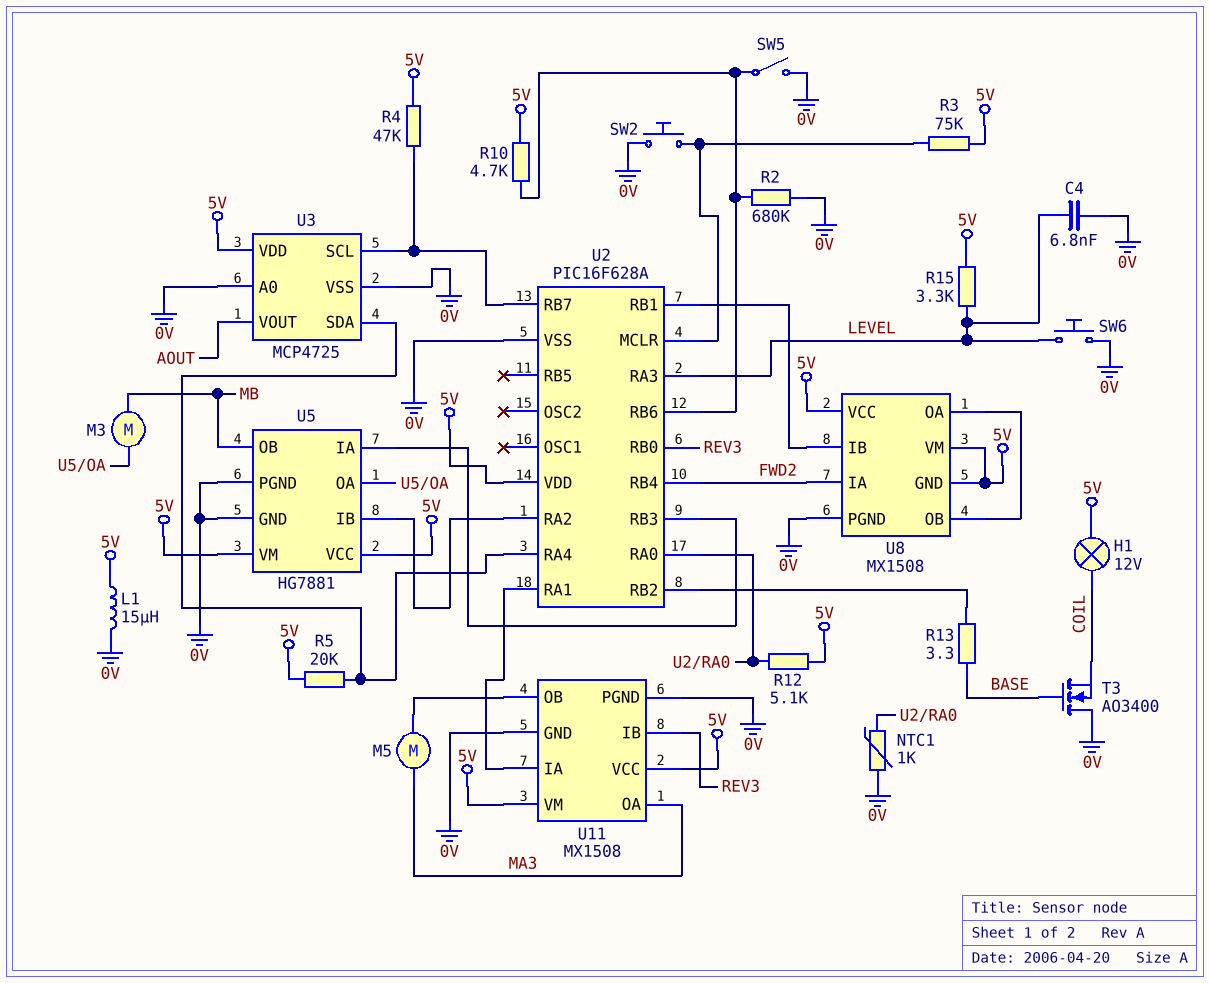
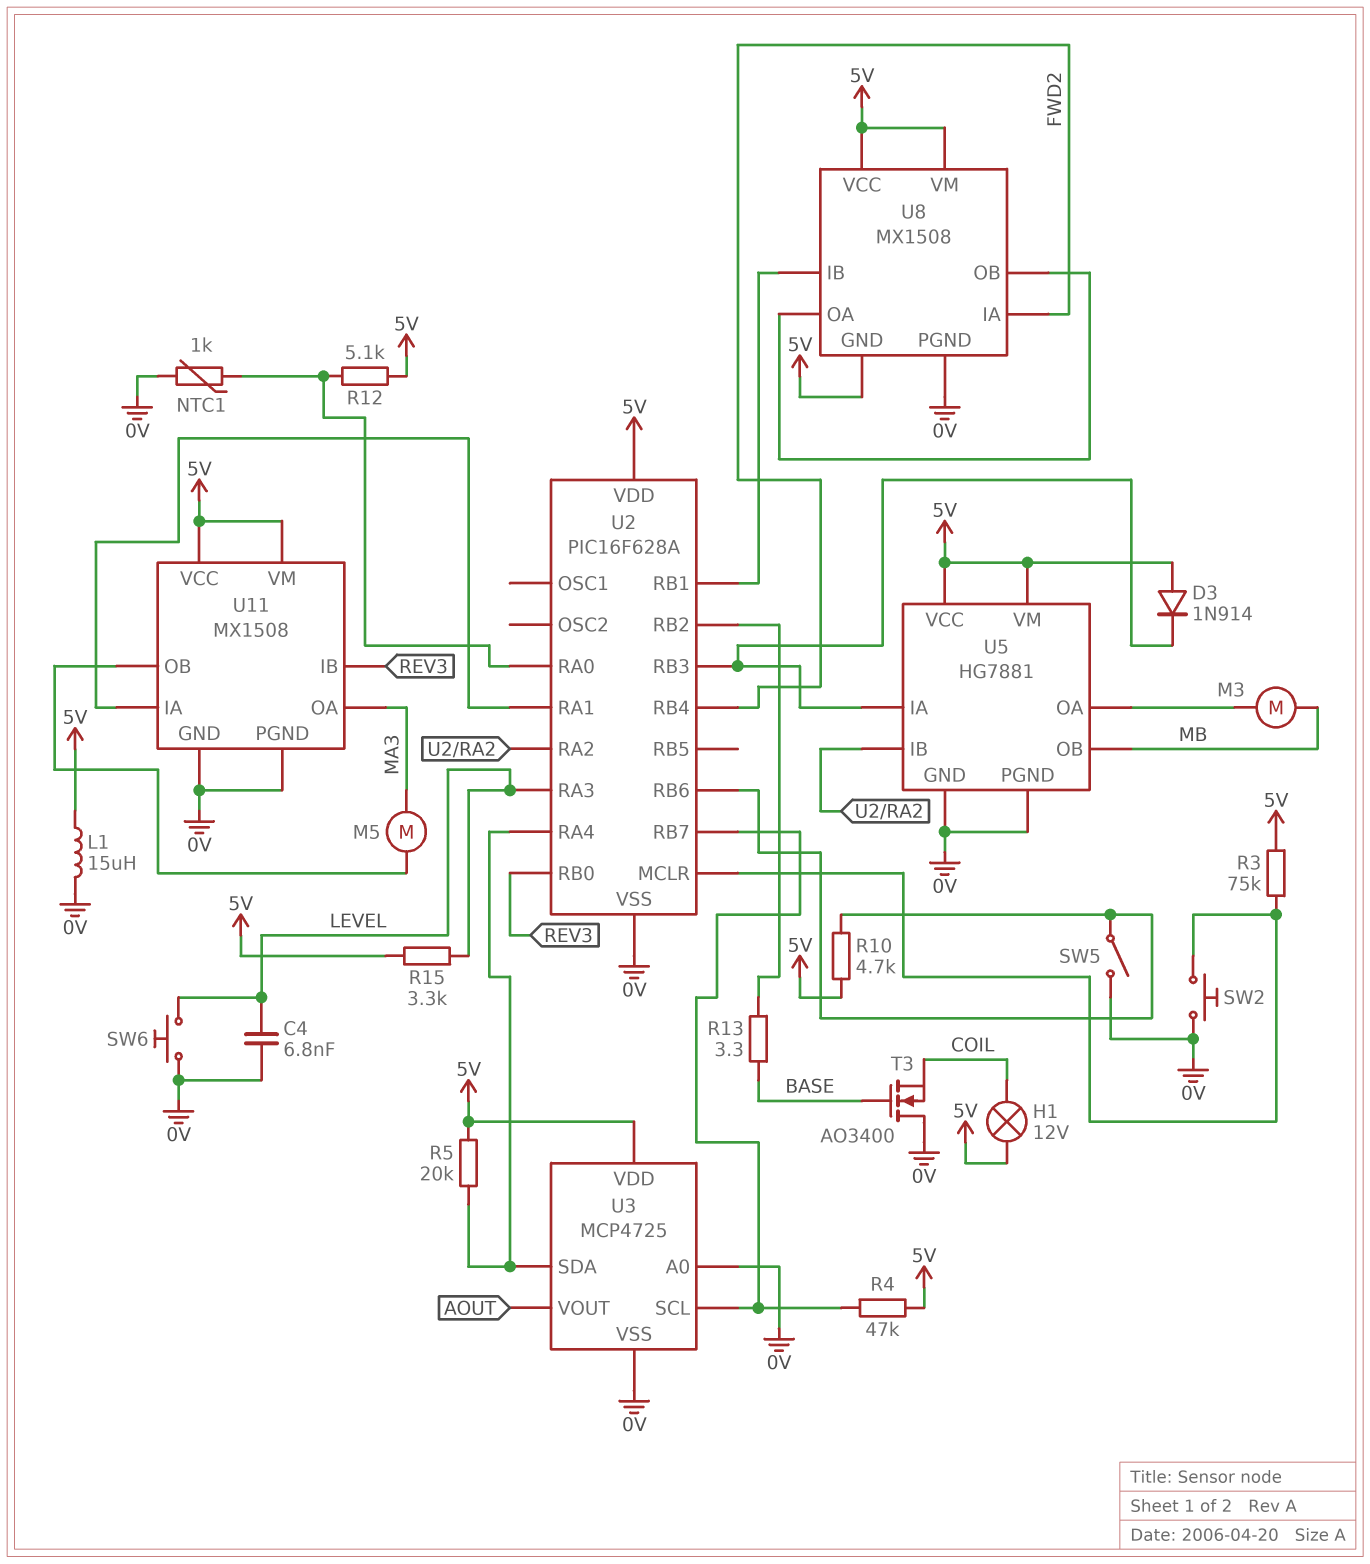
D3: none -> diode 1N914 (A 5V, K U2/RB3)
R2: 680k (0V, U2/RB6) -> none

